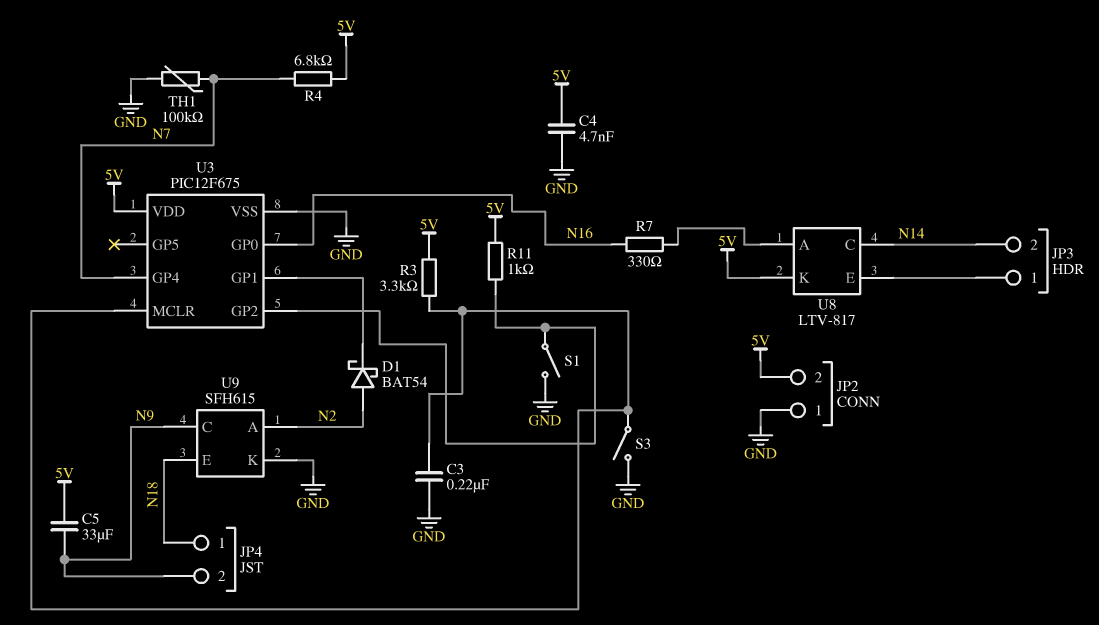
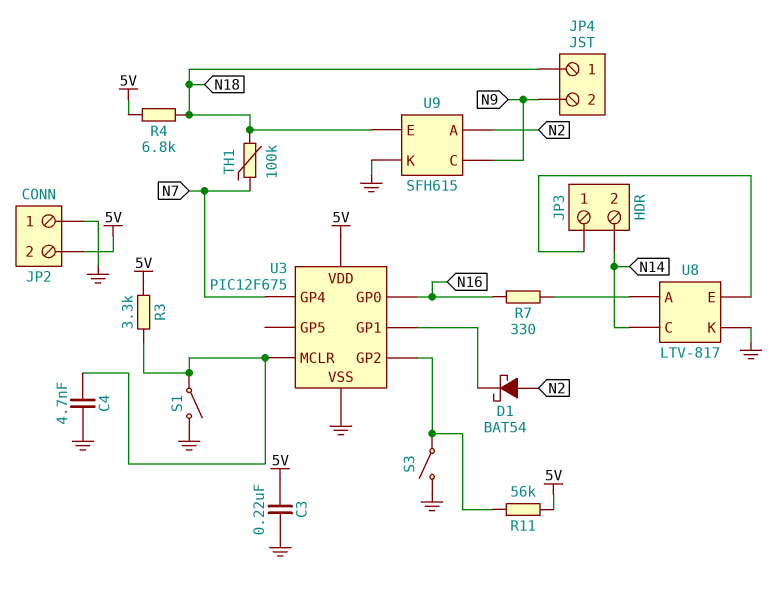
C3: 220nF (GND, U3/MCLR) -> 220nF (5V, GND)
C4: 4.7nF (5V, GND) -> 4.7nF (GND, U3/MCLR)
C5: 33uF (5V, N9) -> none
R4: 6.8k (5V, N7) -> 6.8k (5V, N18)
R11: 1k (5V, U3/GP2) -> 56k (5V, U3/GP2)
S1: switch (GND, U3/GP2) -> switch (GND, U3/MCLR)
S3: switch (GND, U3/MCLR) -> switch (GND, U3/GP2)
TH1: 100k (GND, N7) -> 100k (N7, N18)
U8 pin K: 5V -> GND

